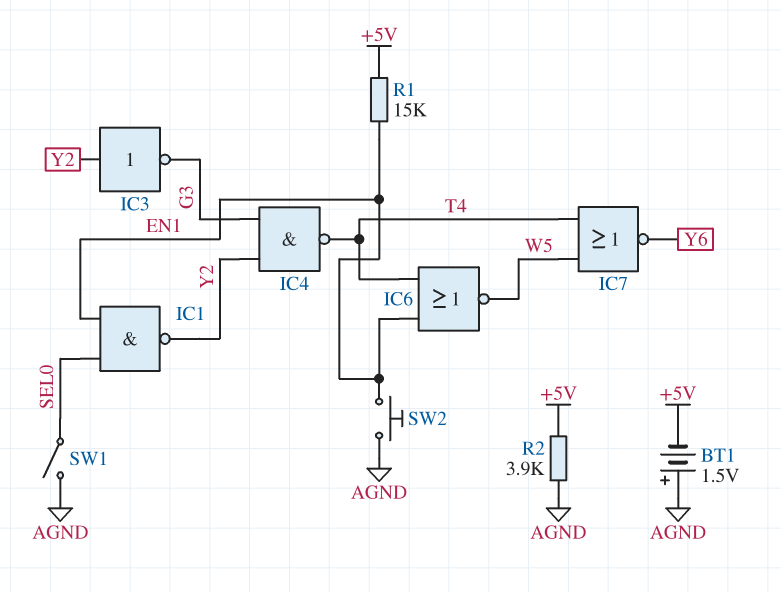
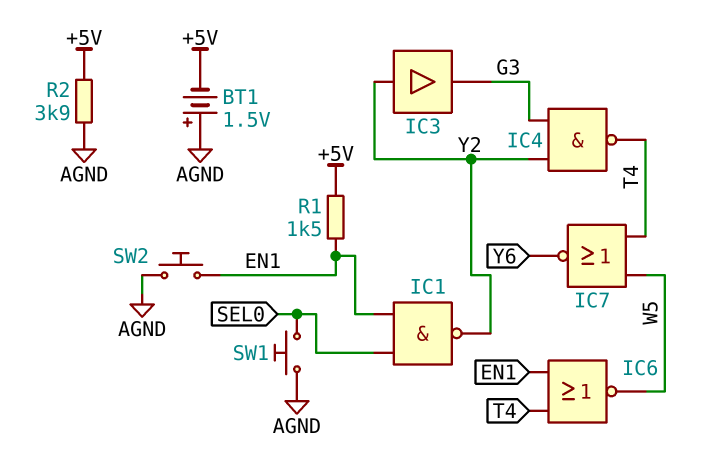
IC3: NOT (in Y2, out G3) -> buffer (in Y2, out G3)
R1: 15k (+5V, EN1) -> 1.5k (+5V, EN1)
SW1: switch (AGND, SEL0) -> button (AGND, SEL0)

